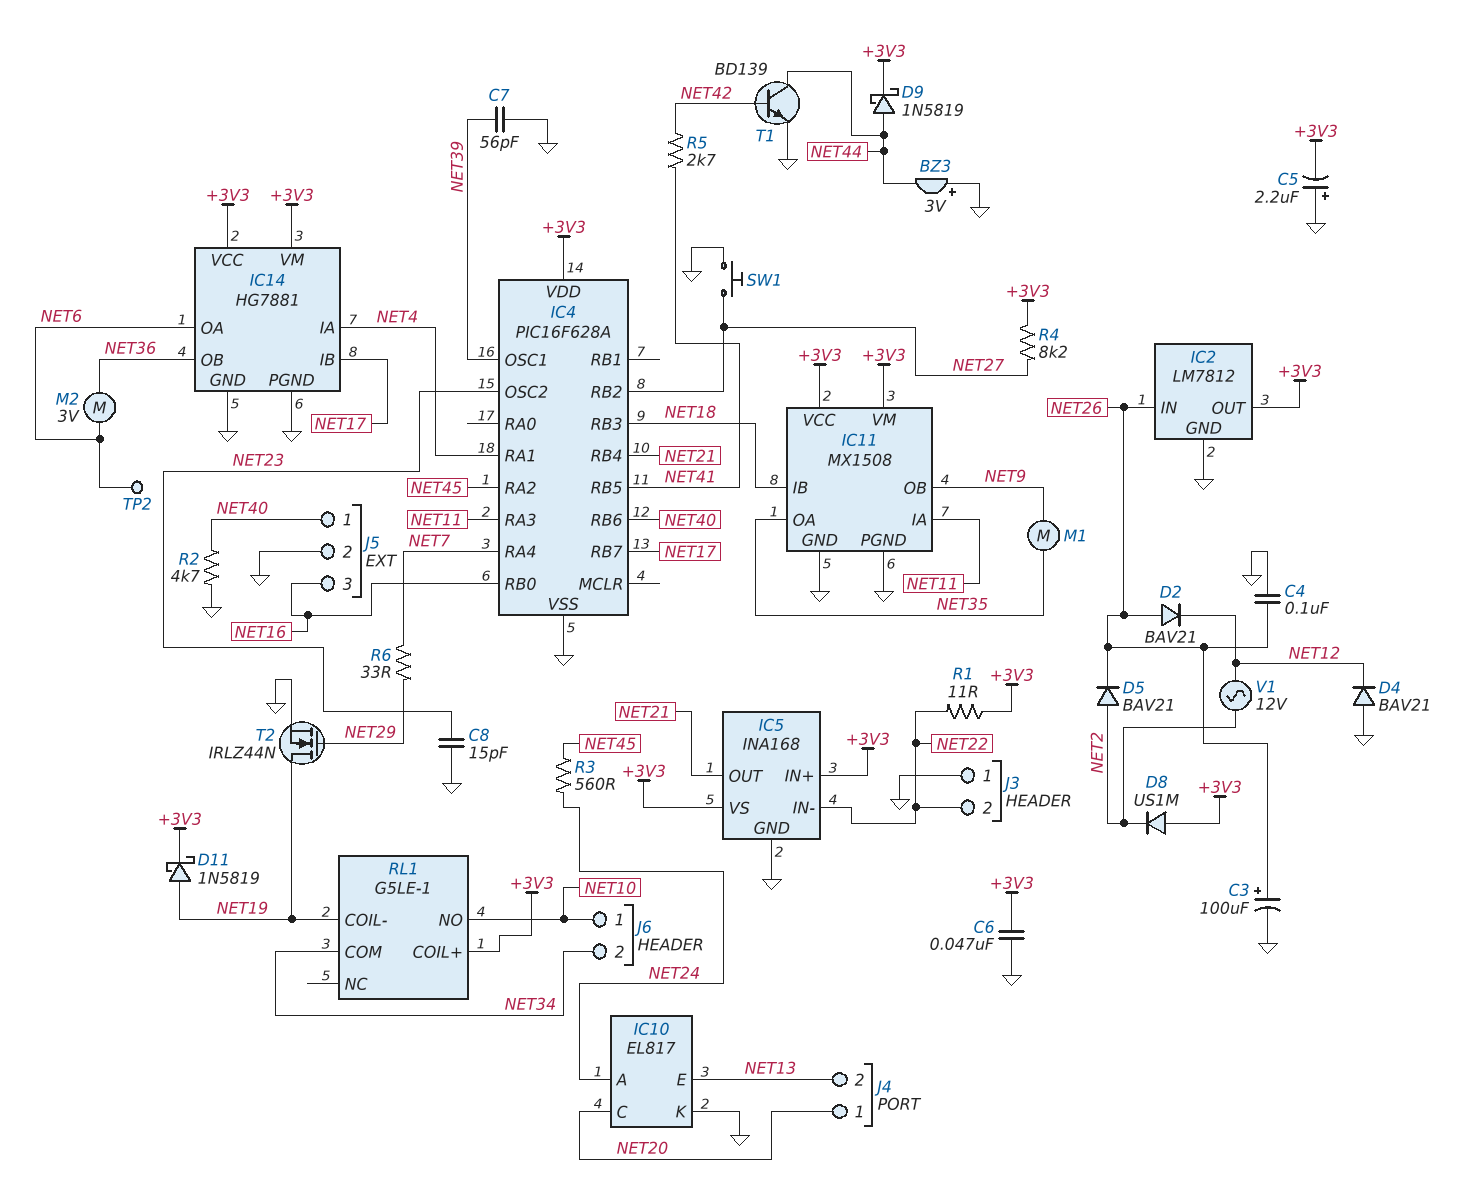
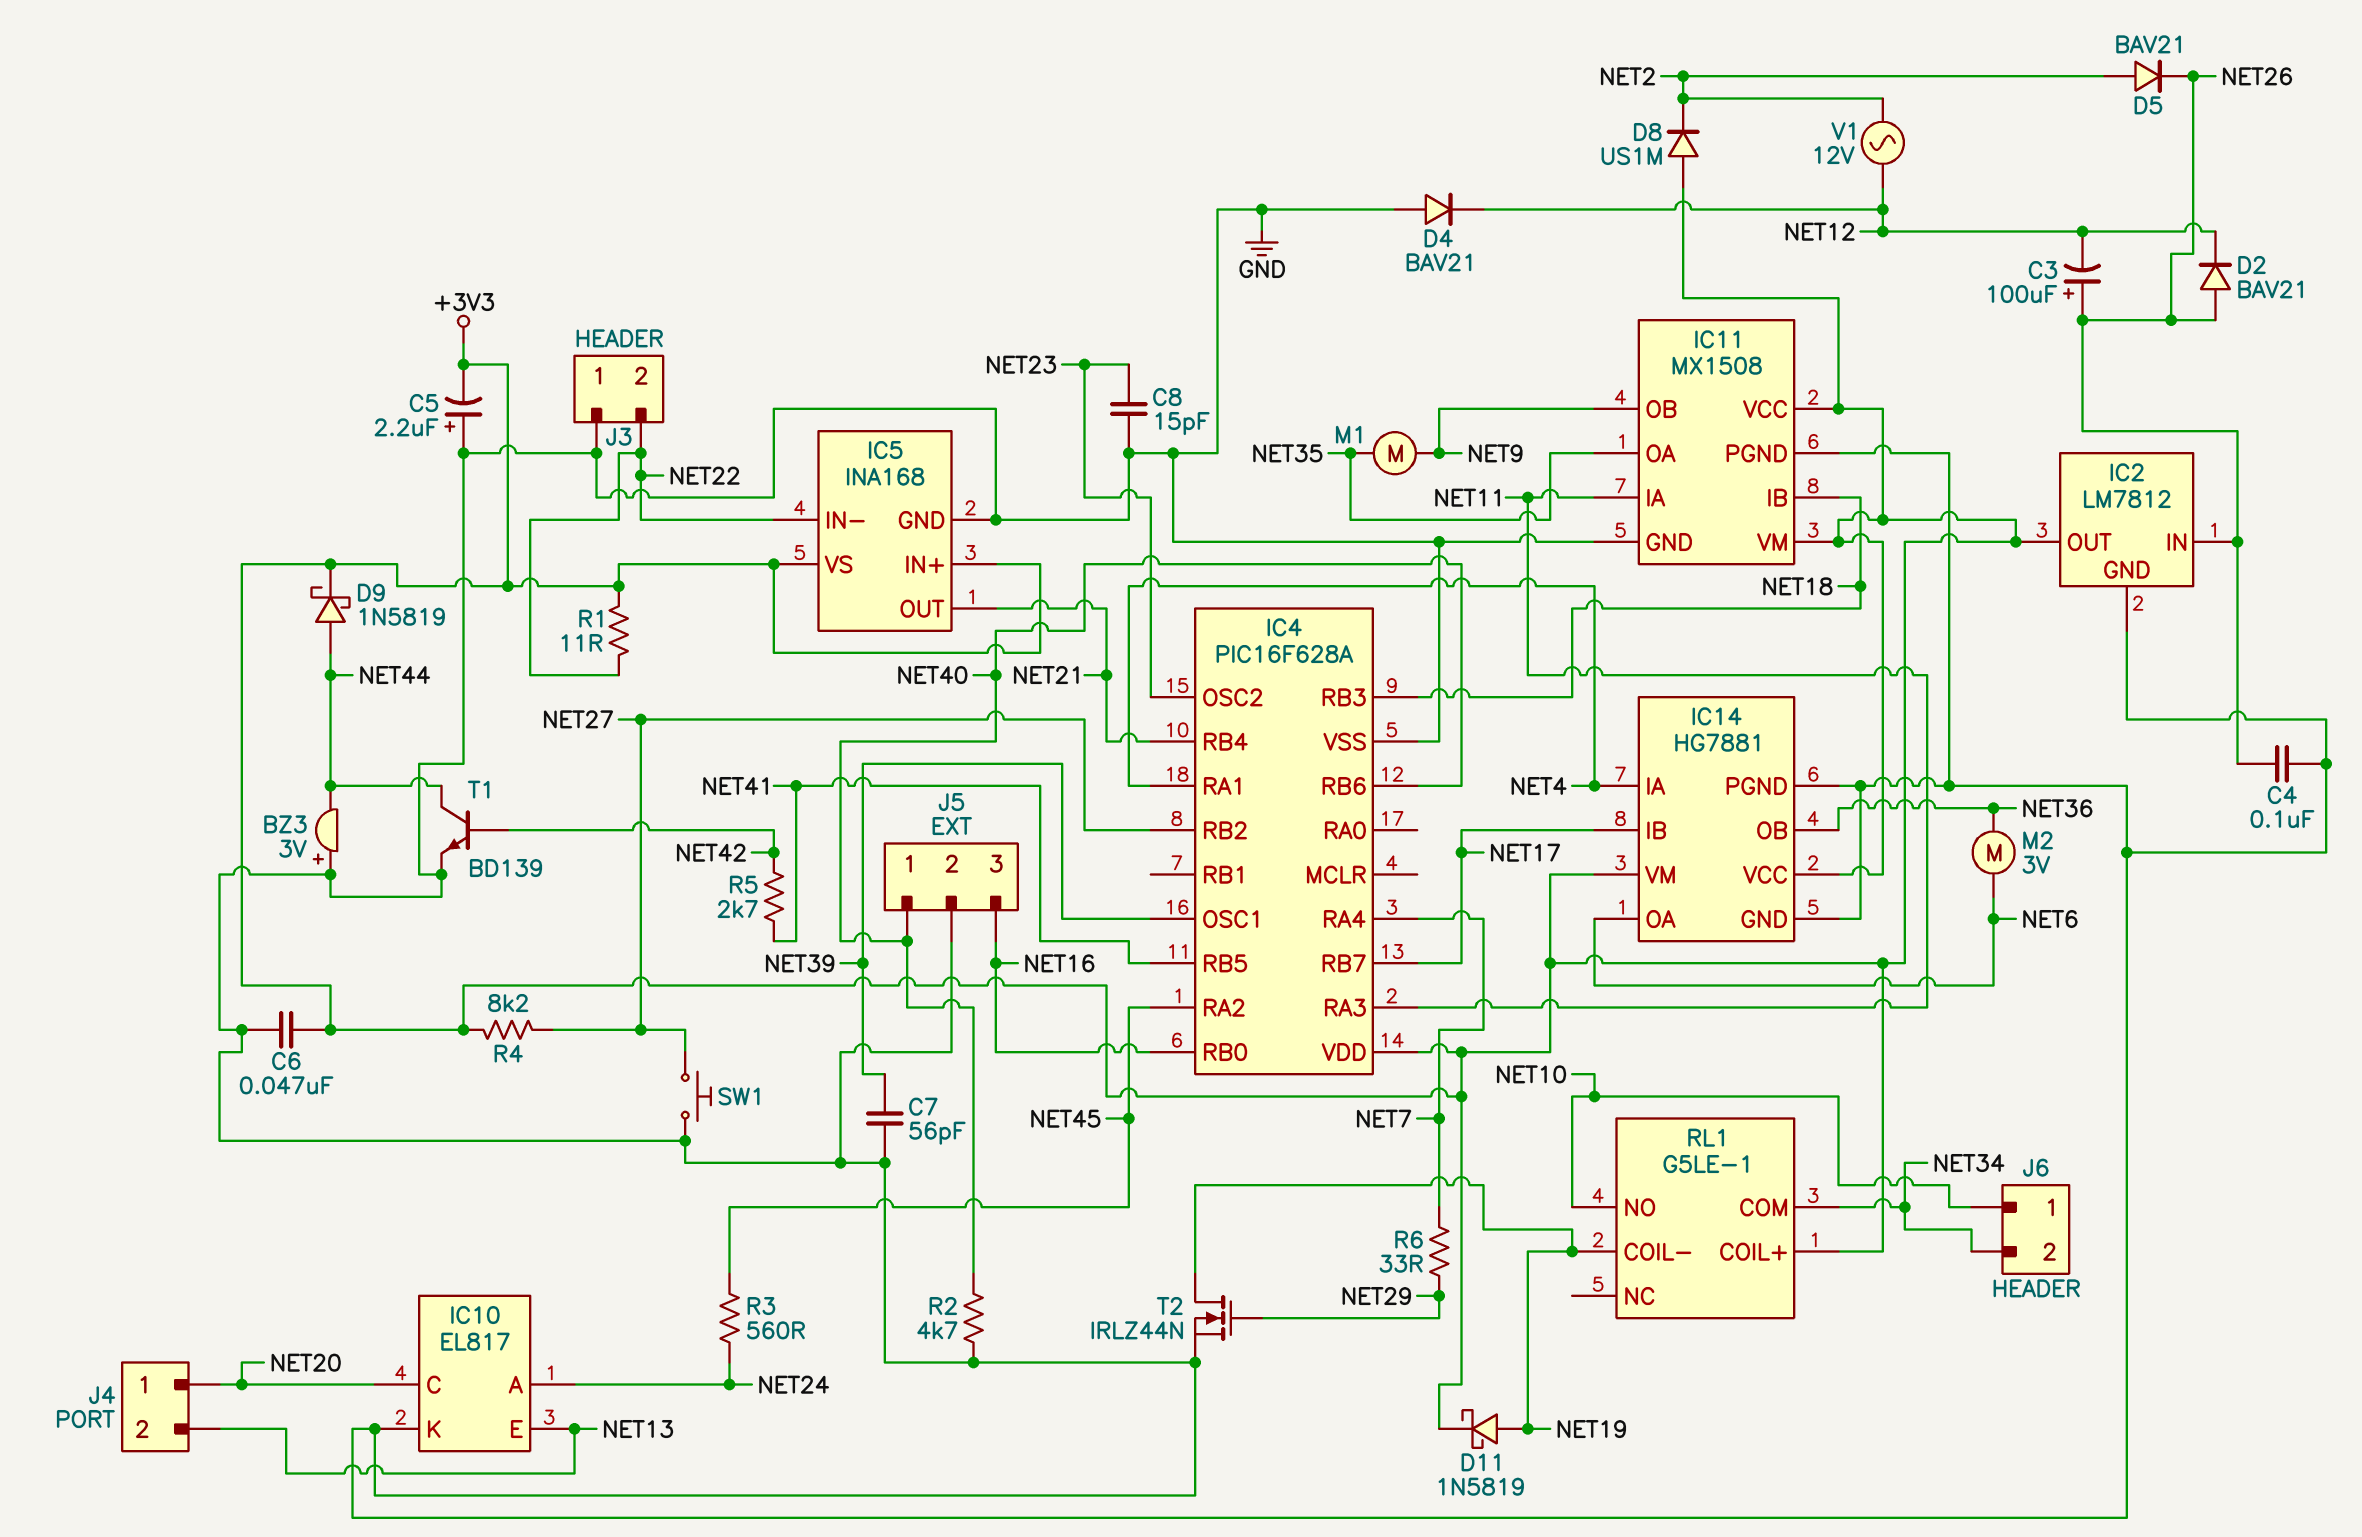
C3: 100uF (plus NET26, minus GND) -> 100uF (plus NET26, minus NET12)
TP2: test point (NET6) -> none

